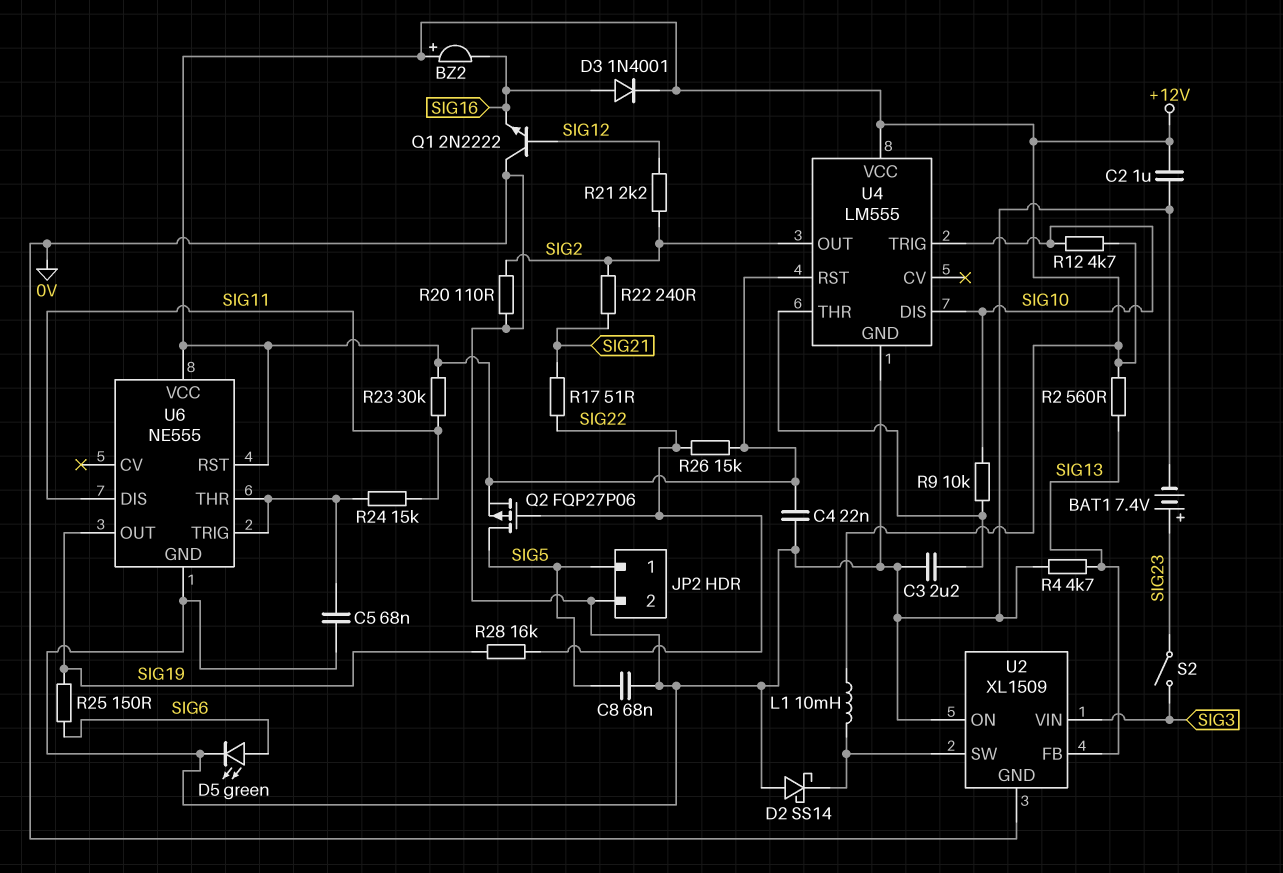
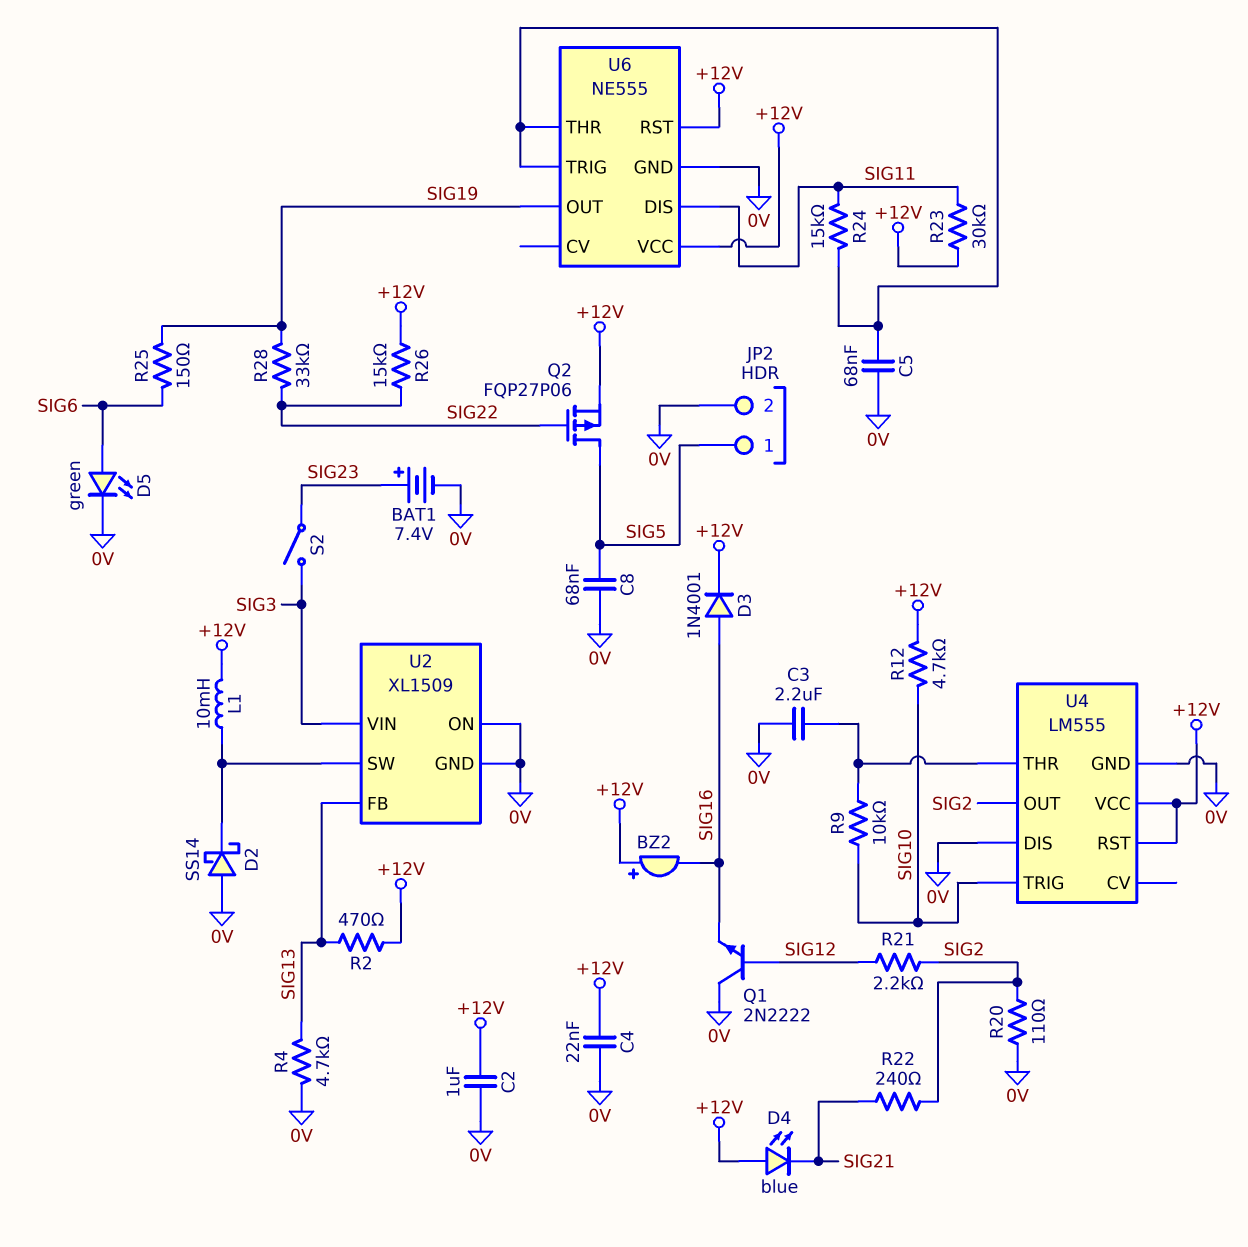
D4: none -> LED blue (A +12V, K SIG21)
R2: 560 (+12V, SIG13) -> 470 (+12V, SIG13)
R17: 51 (SIG21, SIG22) -> none
R28: 16k (SIG19, SIG22) -> 33k (SIG19, SIG22)
U4 pin DIS: SIG10 -> 0V

